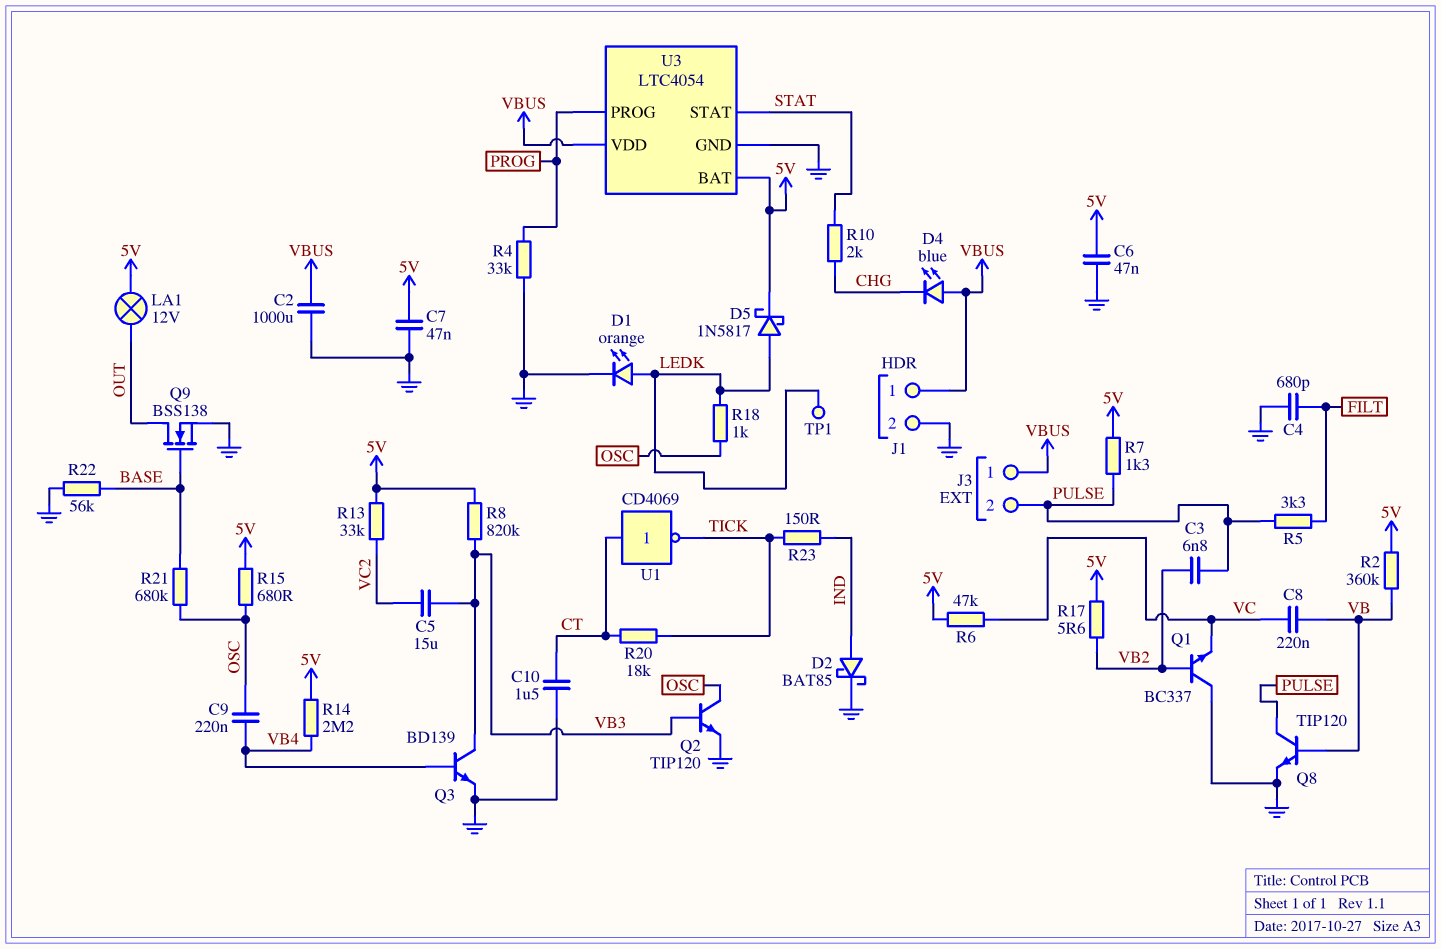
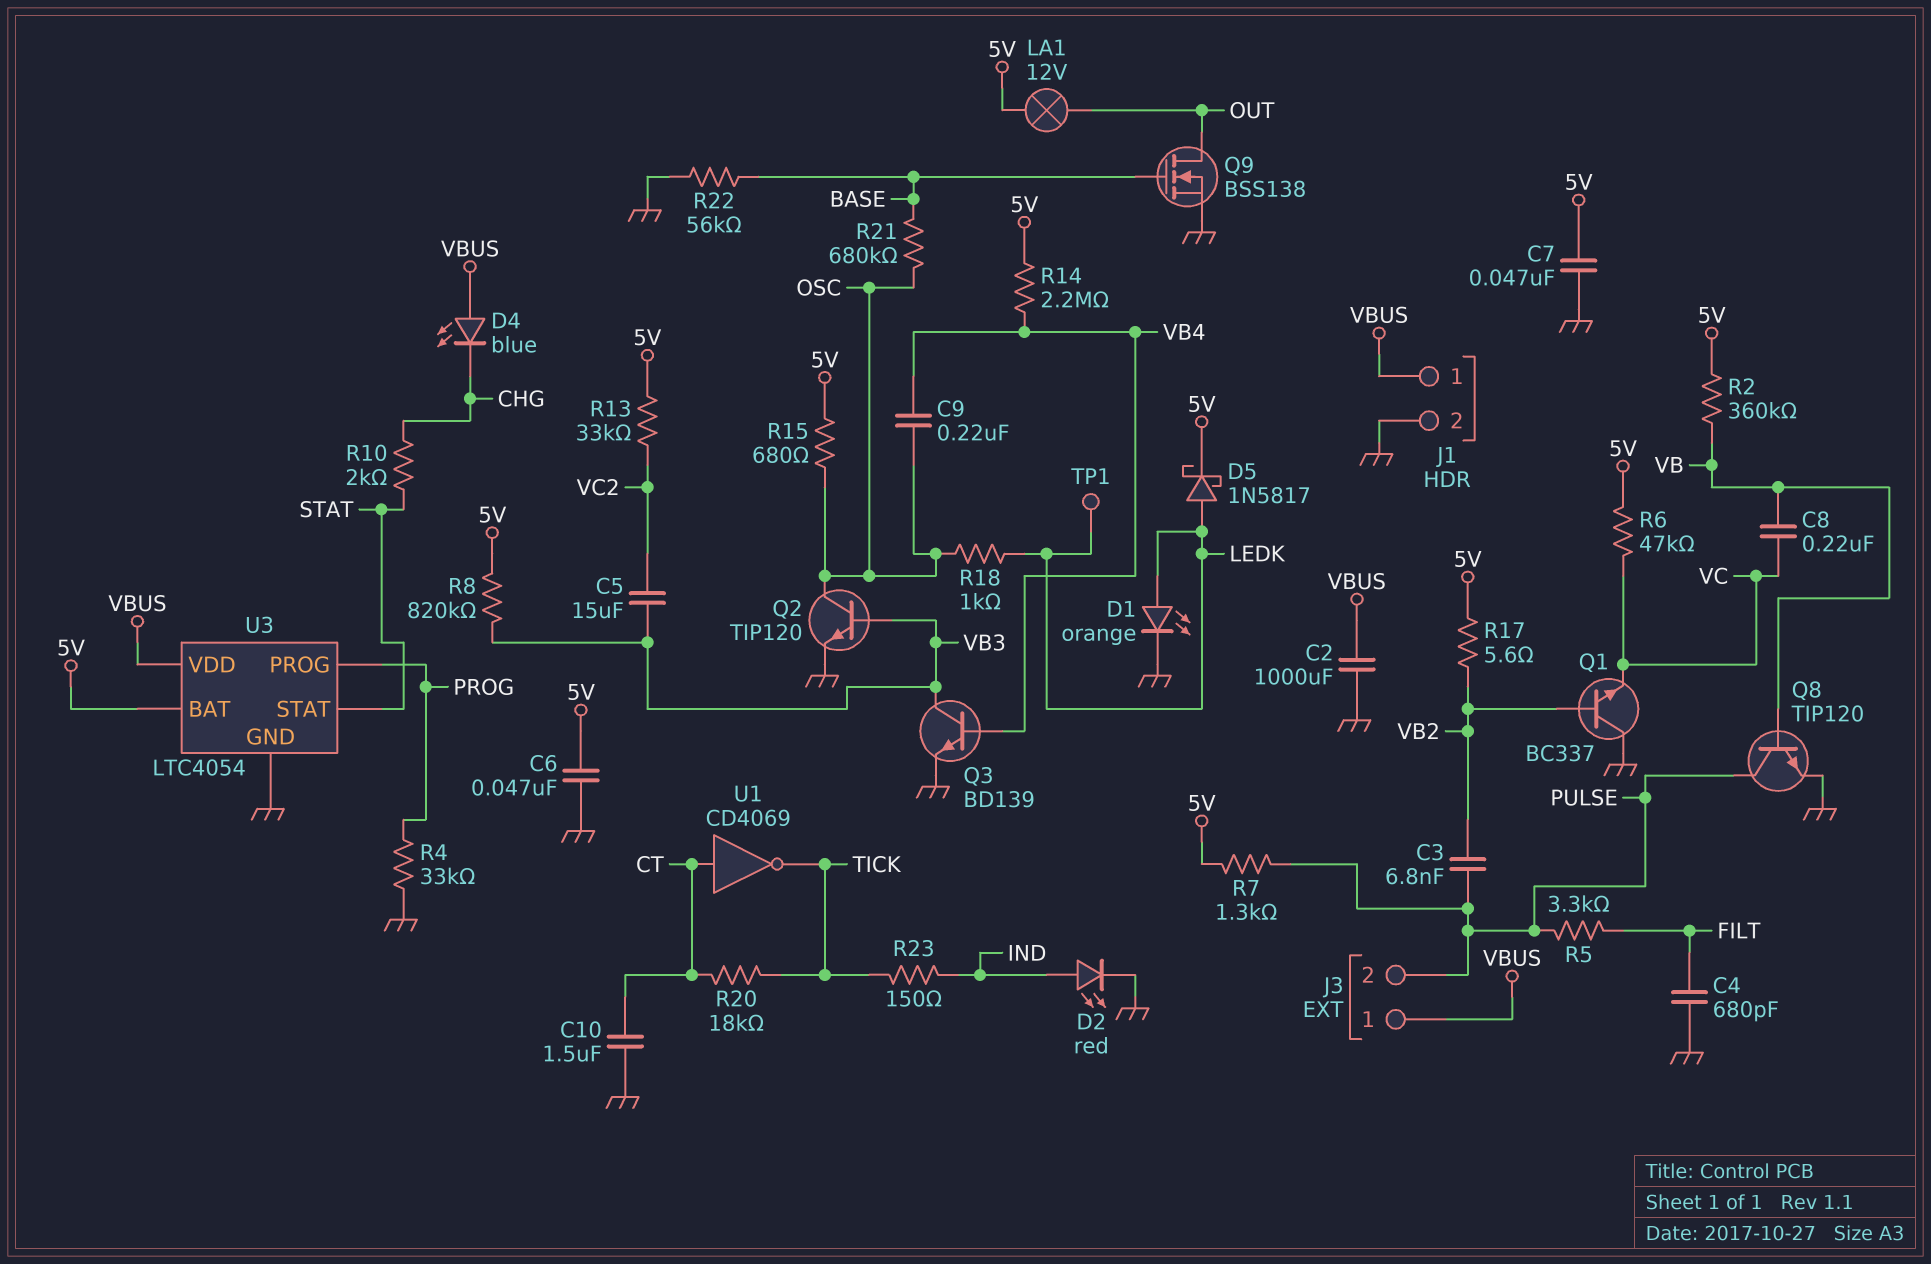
D2: schottky BAT85 (A IND, K GND) -> LED red (A IND, K GND)

